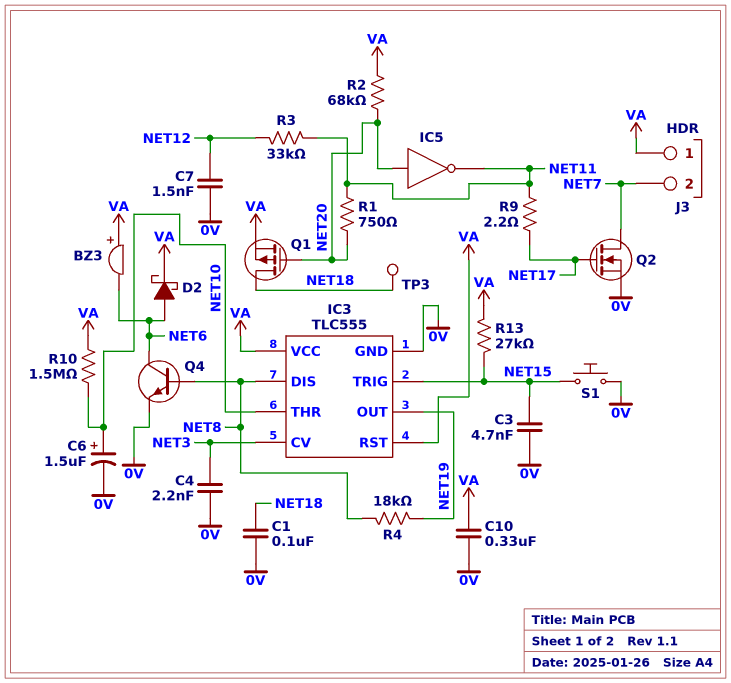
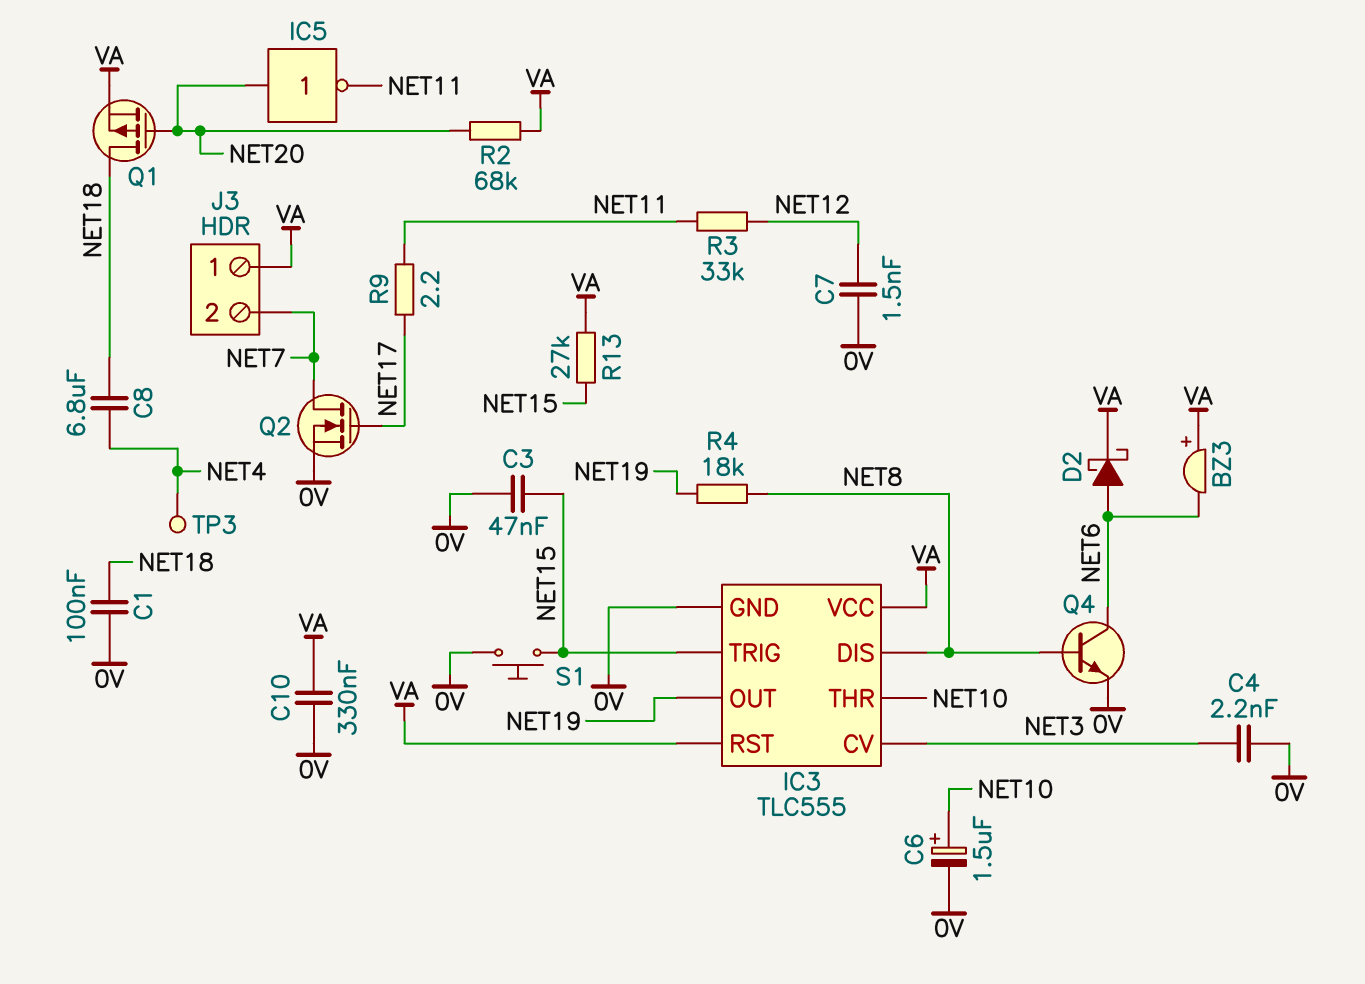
C3: 4.7nF (0V, NET15) -> 47nF (0V, NET15)
C8: none -> 6.8uF (NET4, NET18)
R1: 750 (NET11, NET20) -> none
R10: 1.5M (NET10, VA) -> none
TP3: test point (NET18) -> test point (NET4)

